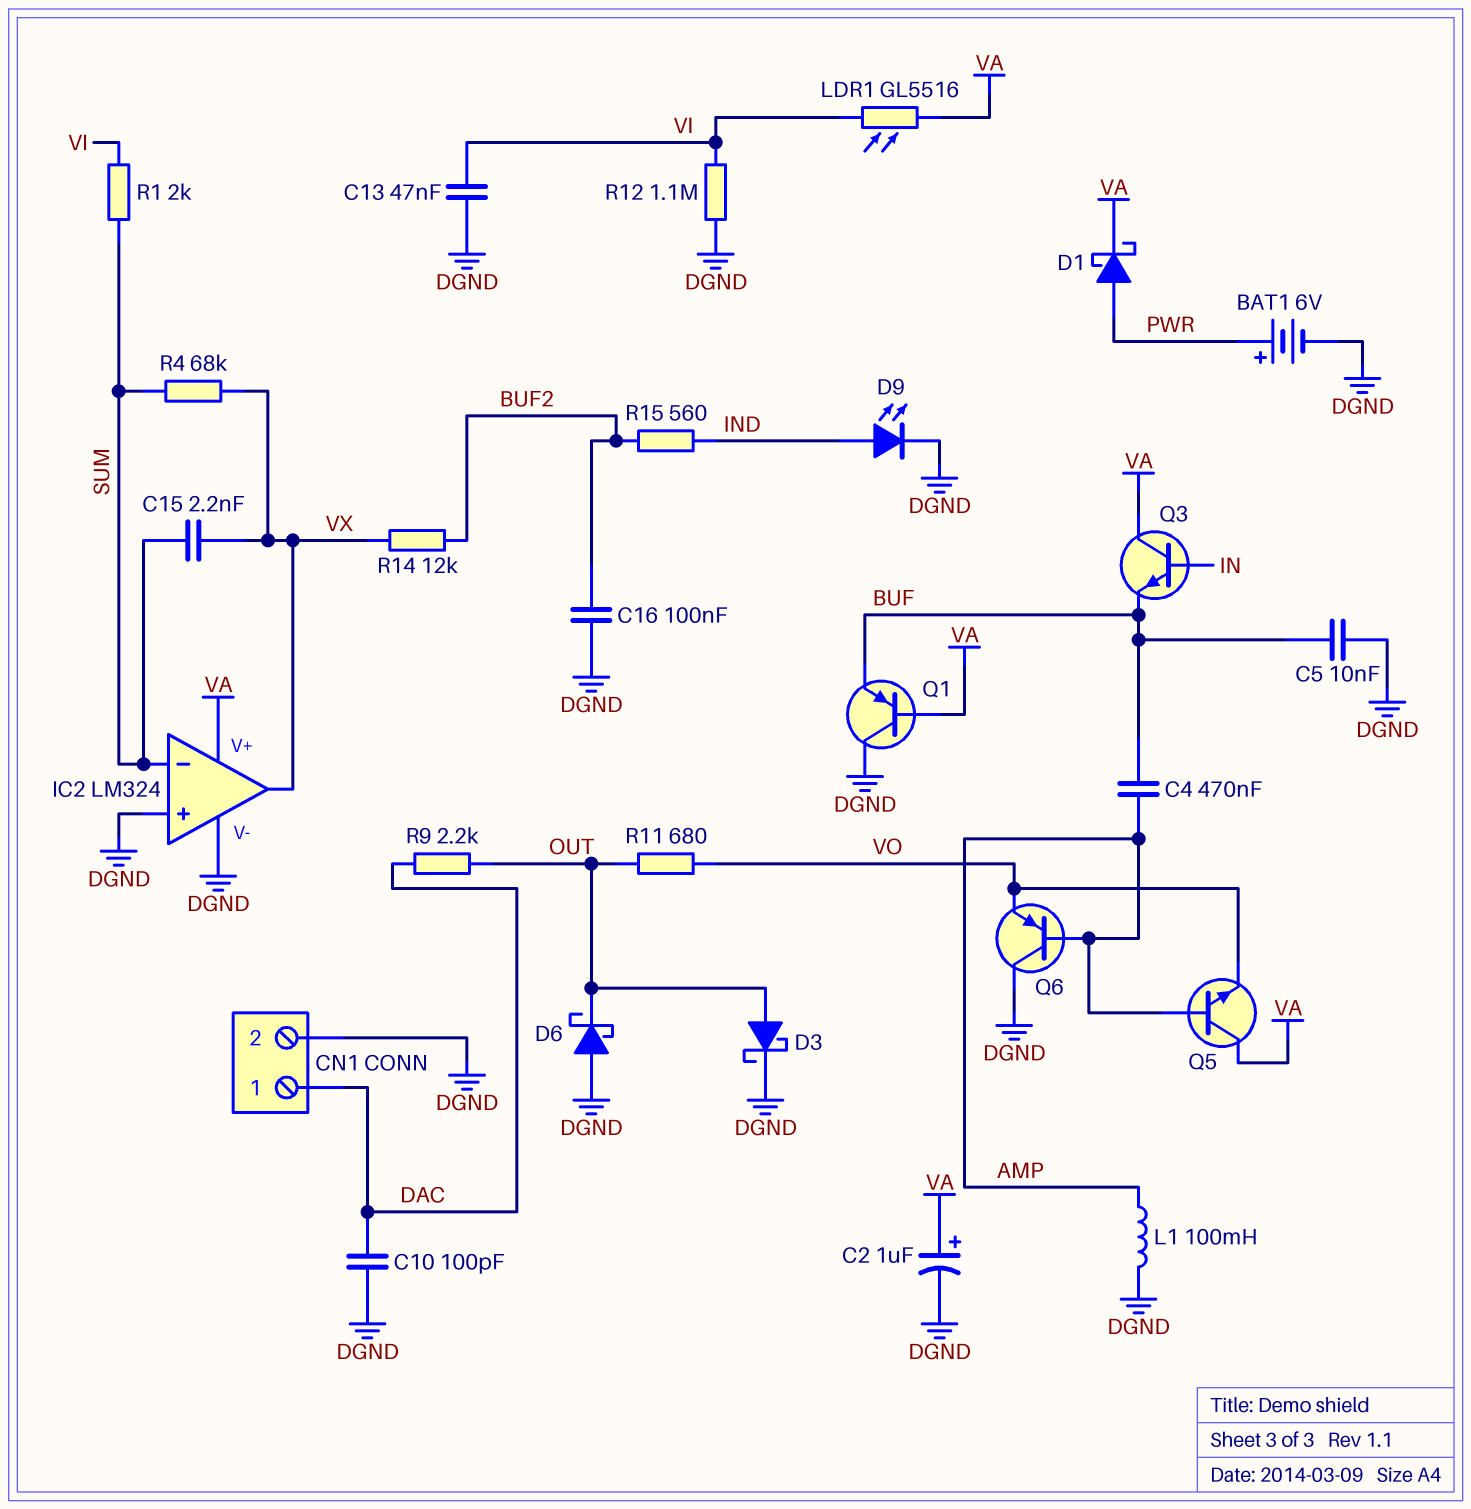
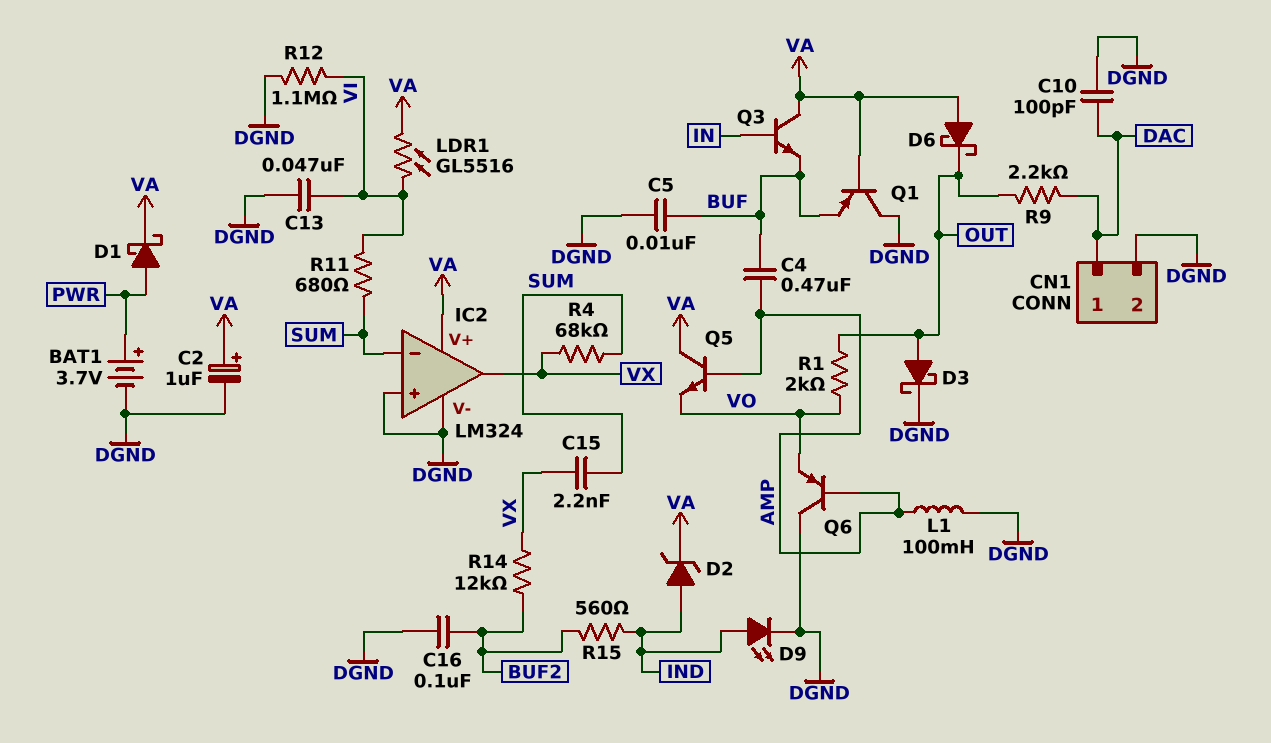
BAT1: 6V (plus PWR, minus DGND) -> 3.7V (plus PWR, minus DGND)
D2: none -> zener (A IND, K VA)
D6: schottky (A DGND, K OUT) -> schottky (A VA, K OUT)
R1: 2k (SUM, VI) -> 2k (OUT, VO)
R11: 680 (OUT, VO) -> 680 (SUM, VI)

